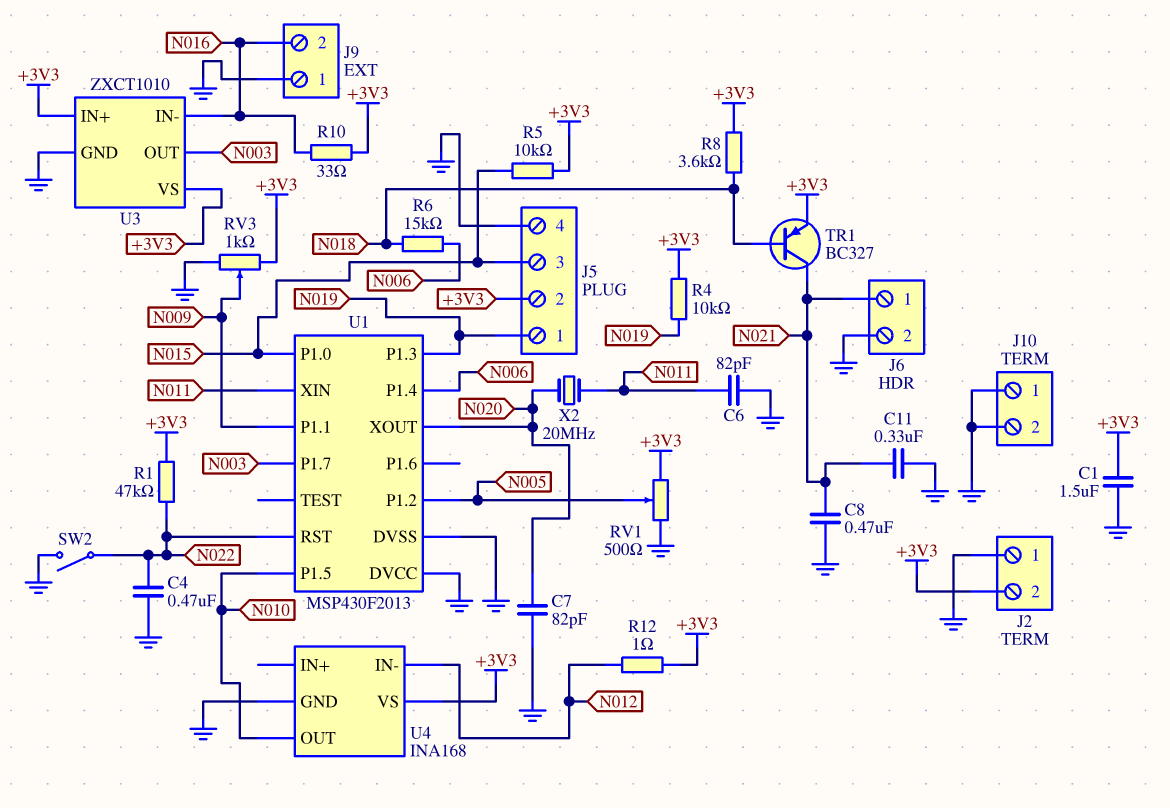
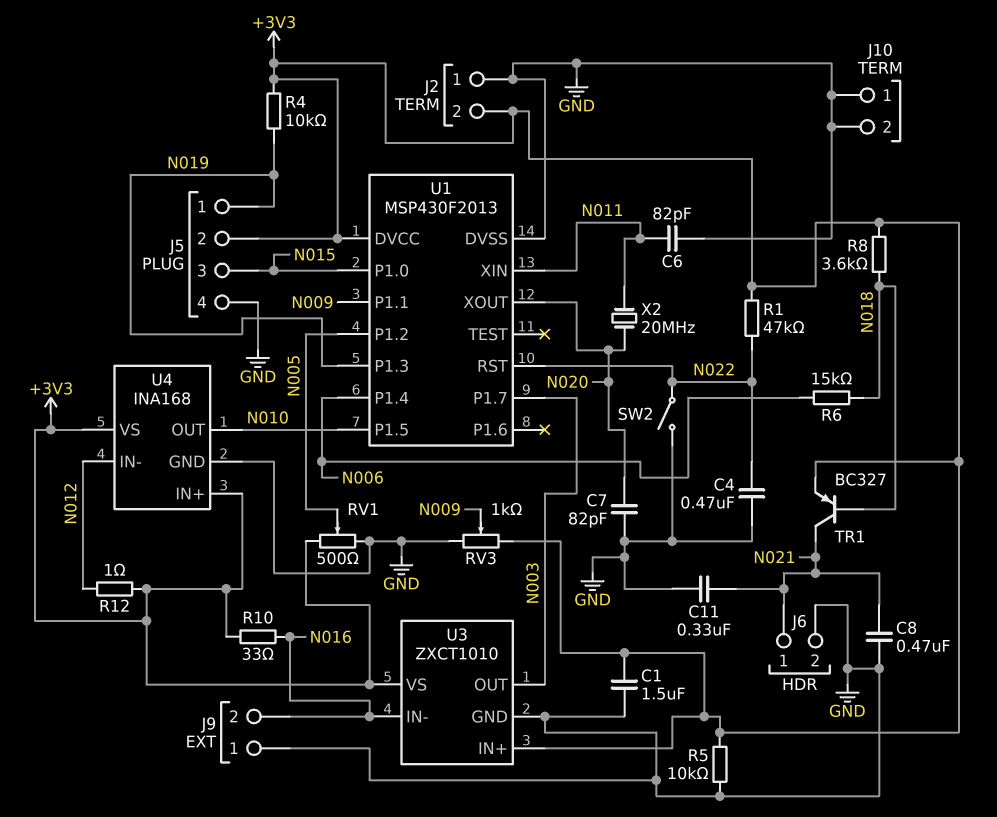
R5: 10k (+3V3, N015) -> 10k (+3V3, GND)
U1 pin DVCC: GND -> +3V3
U4 pin IN+: none -> +3V3

